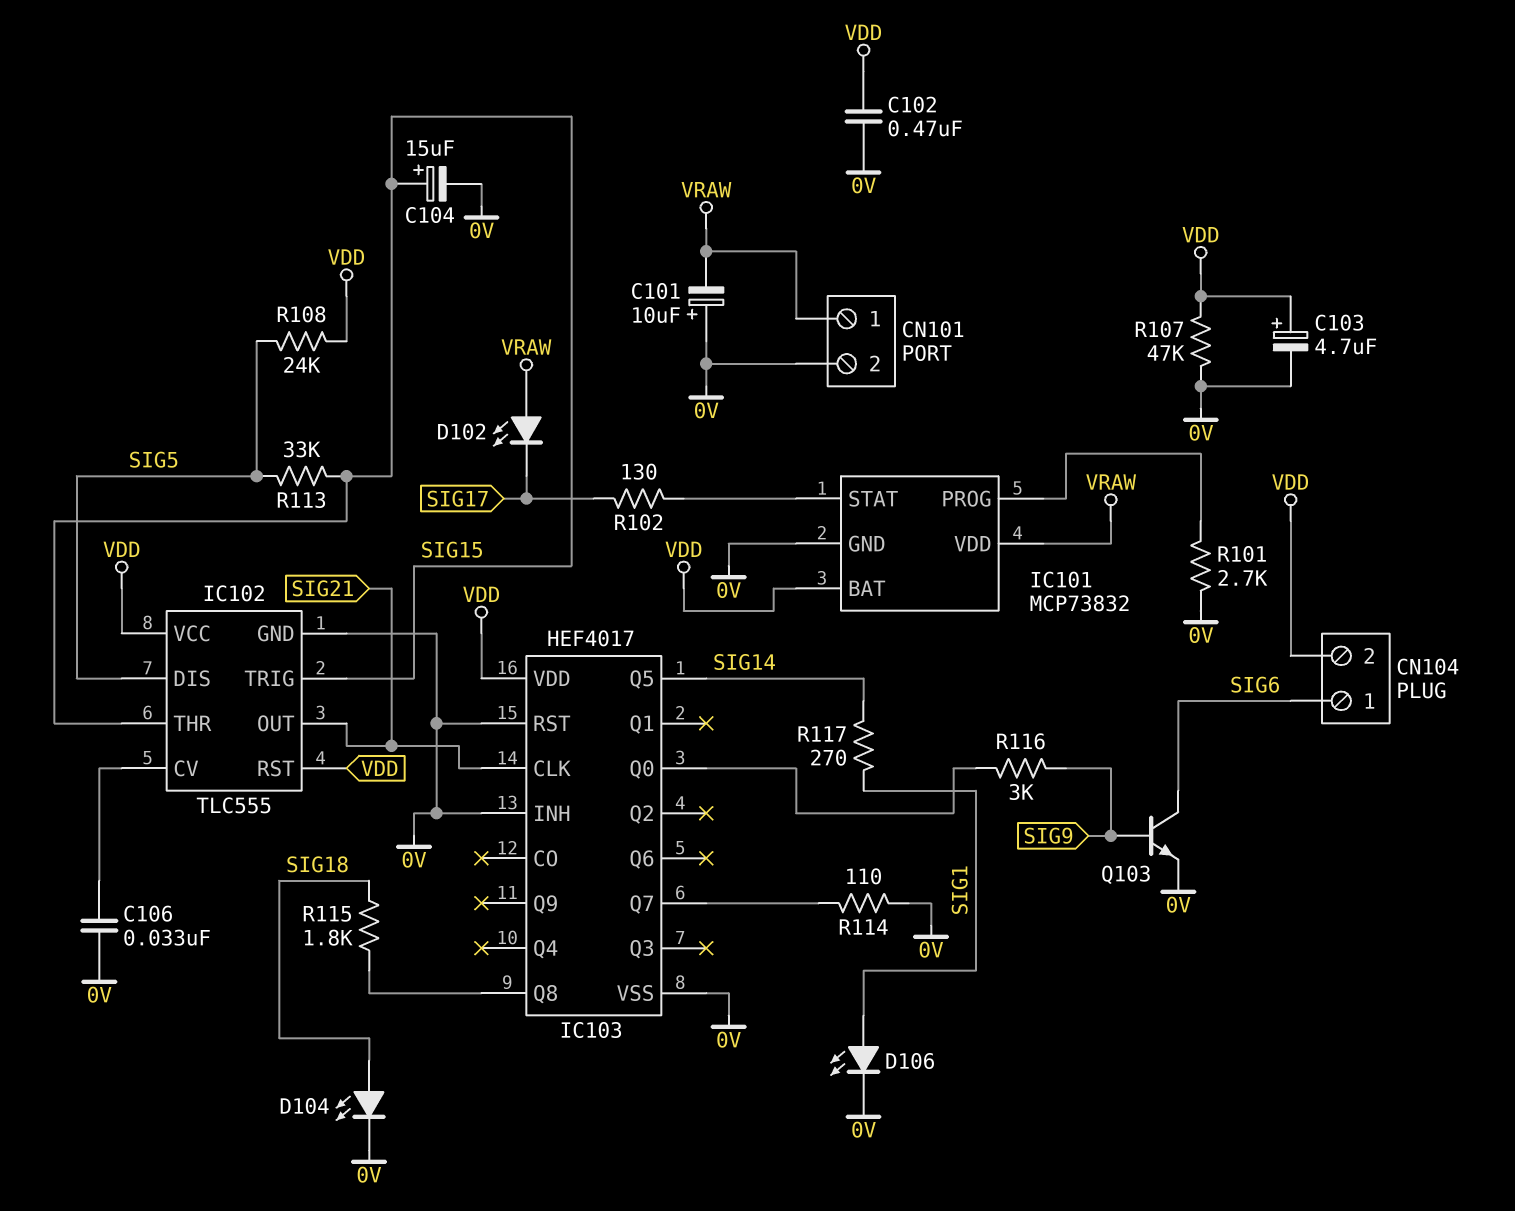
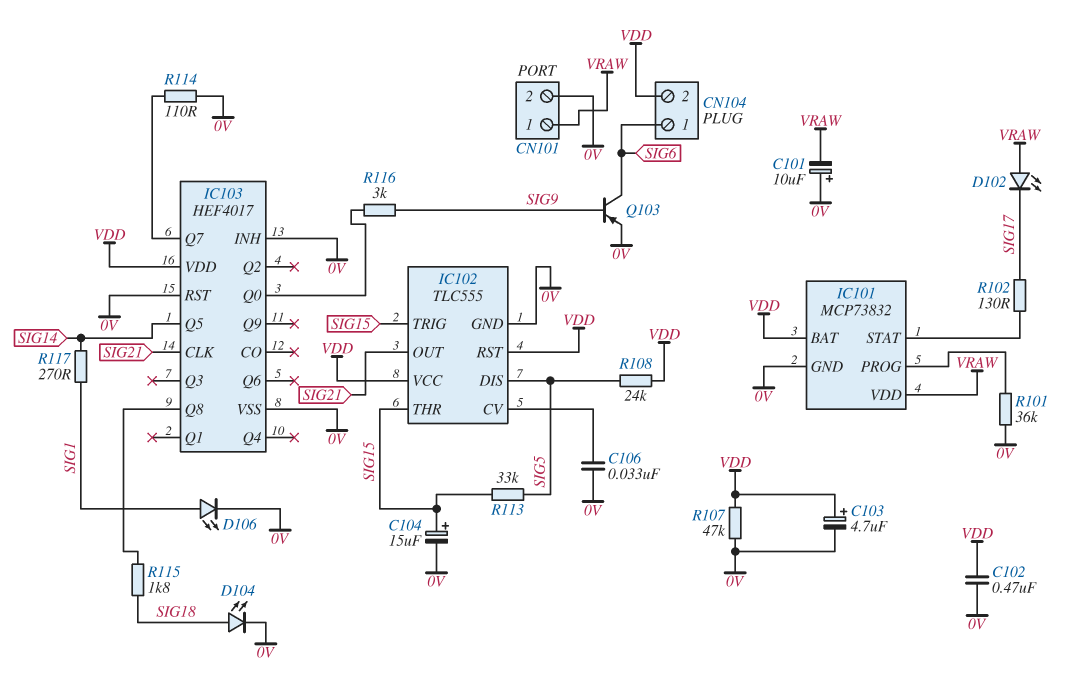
Q103: NPN (B SIG9, C SIG6, E 0V) -> PNP (B SIG9, C SIG6, E 0V)
R101: 2.7k (0V, IC101/PROG) -> 36k (0V, IC101/PROG)

